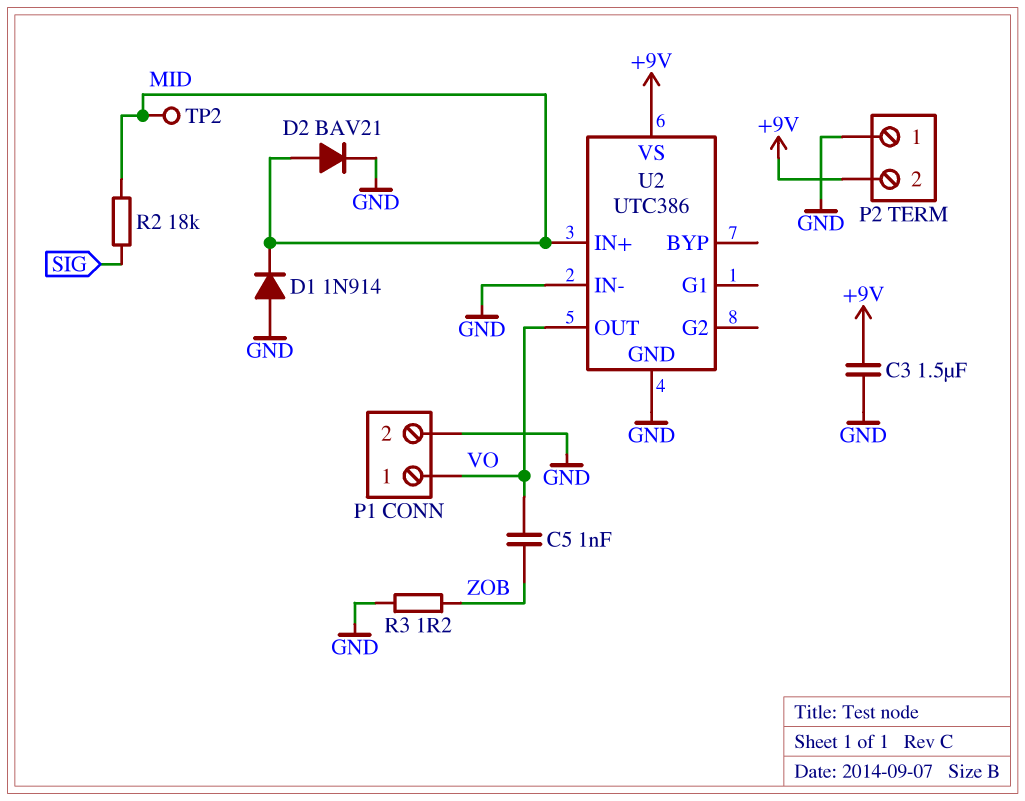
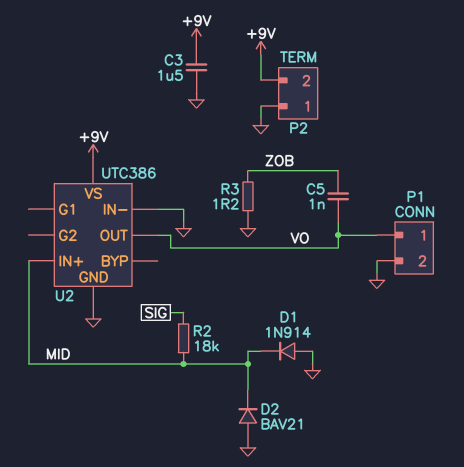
D2: diode BAV21 (A MID, K GND) -> diode BAV21 (A GND, K MID)
TP2: test point (MID) -> none

